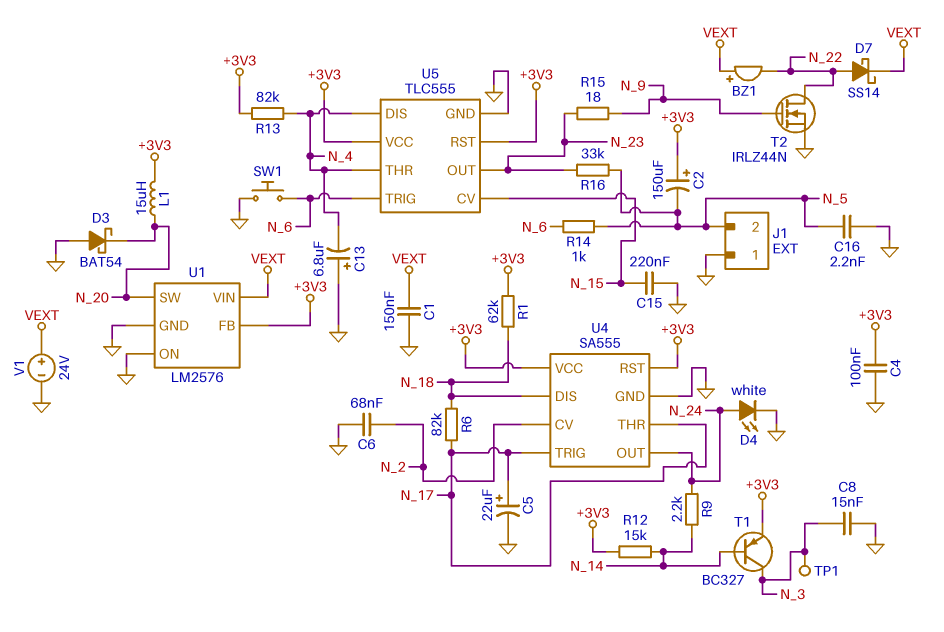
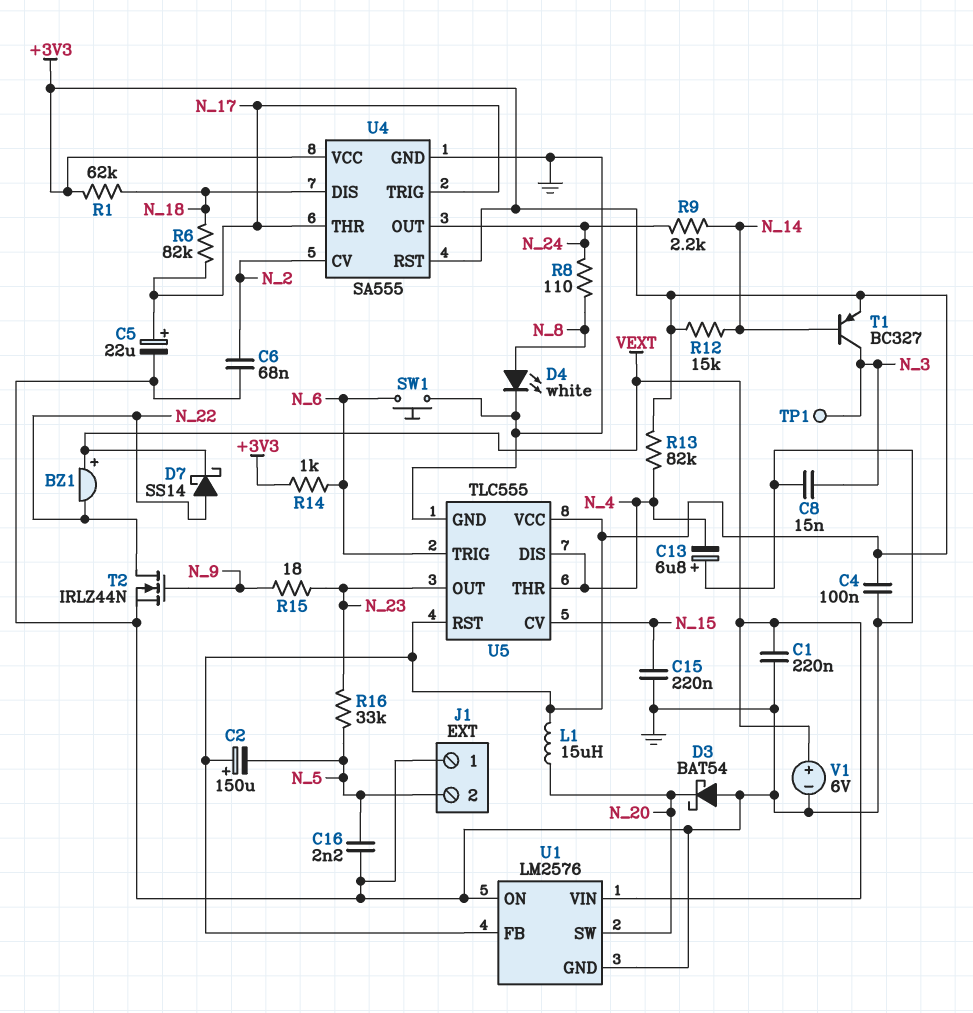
C1: 150nF (GND, VEXT) -> 220nF (GND, VEXT)
D4: LED white (A N_24, K GND) -> LED white (A N_8, K GND)
R8: none -> 110 (N_8, N_24)
R14: 1k (N_5, N_6) -> 1k (+3V3, N_6)
V1: 24V (plus VEXT, minus GND) -> 6V (plus VEXT, minus GND)

